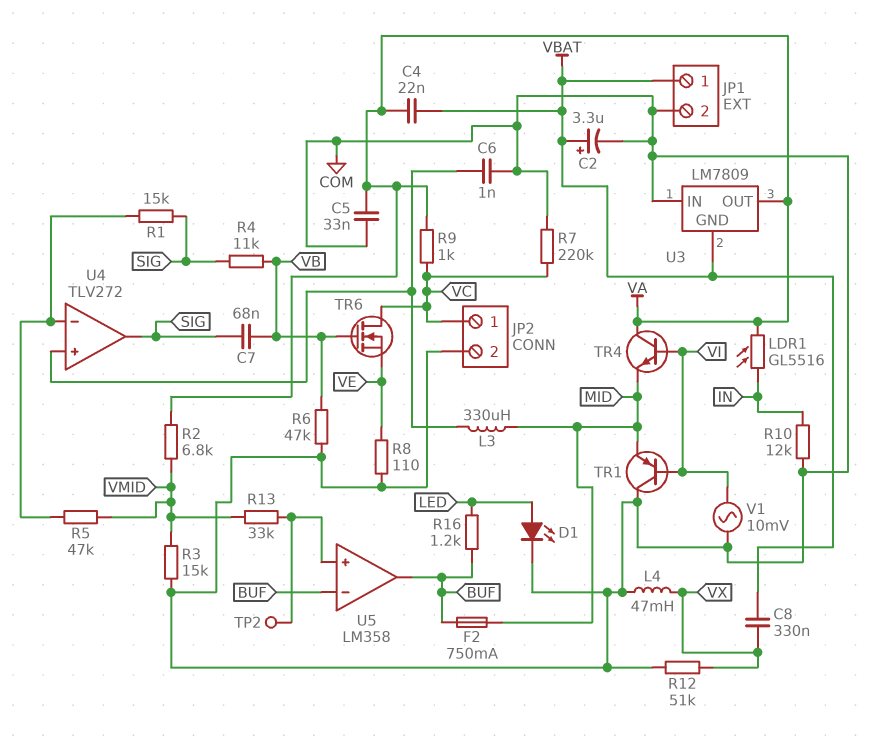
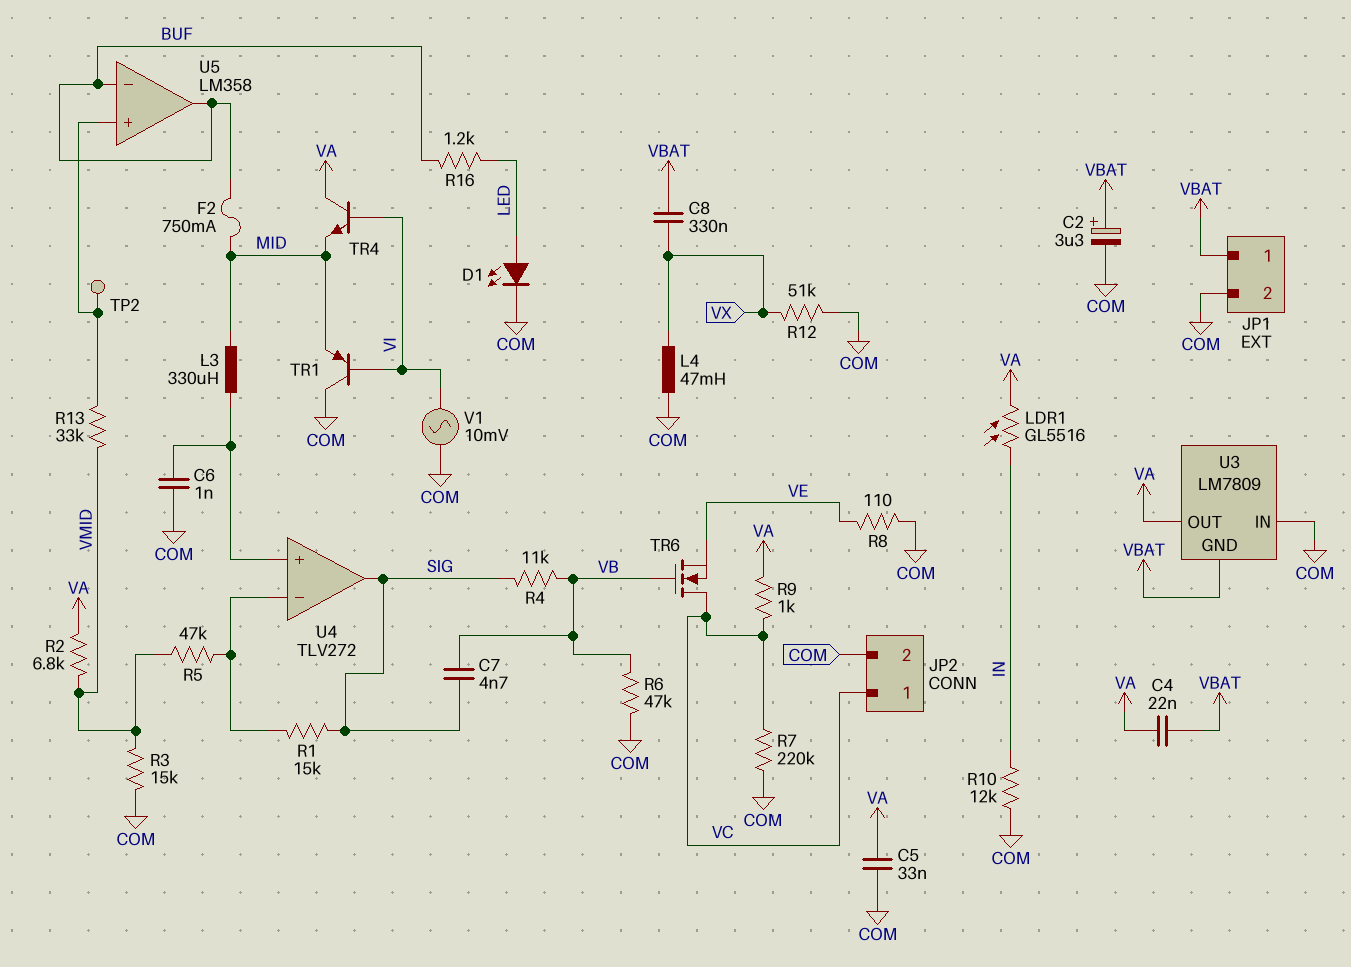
C7: 68nF (SIG, VB) -> 4.7nF (SIG, VB)

